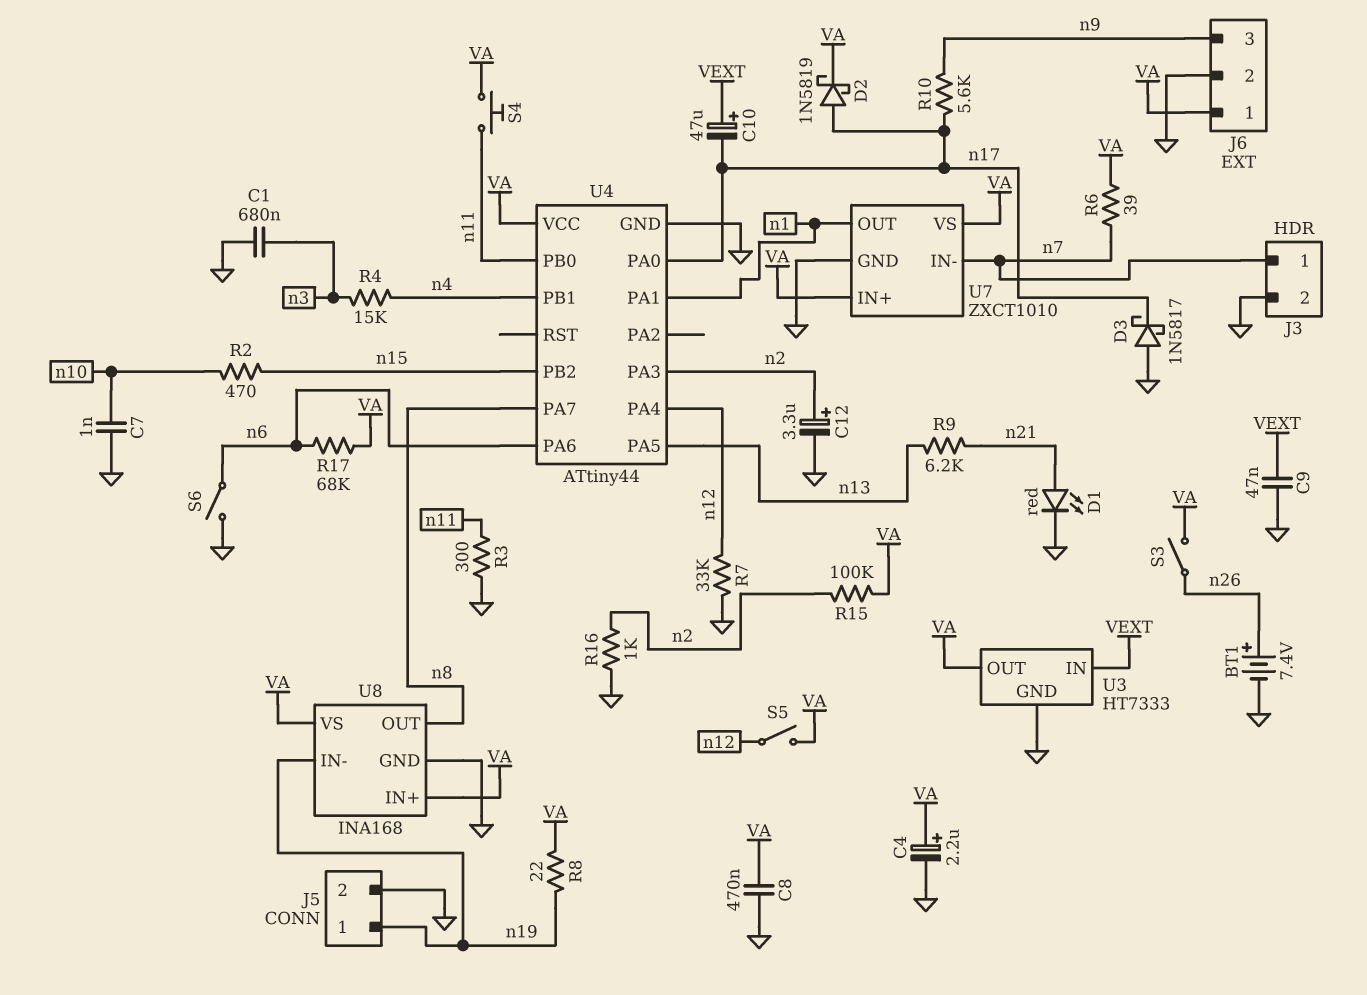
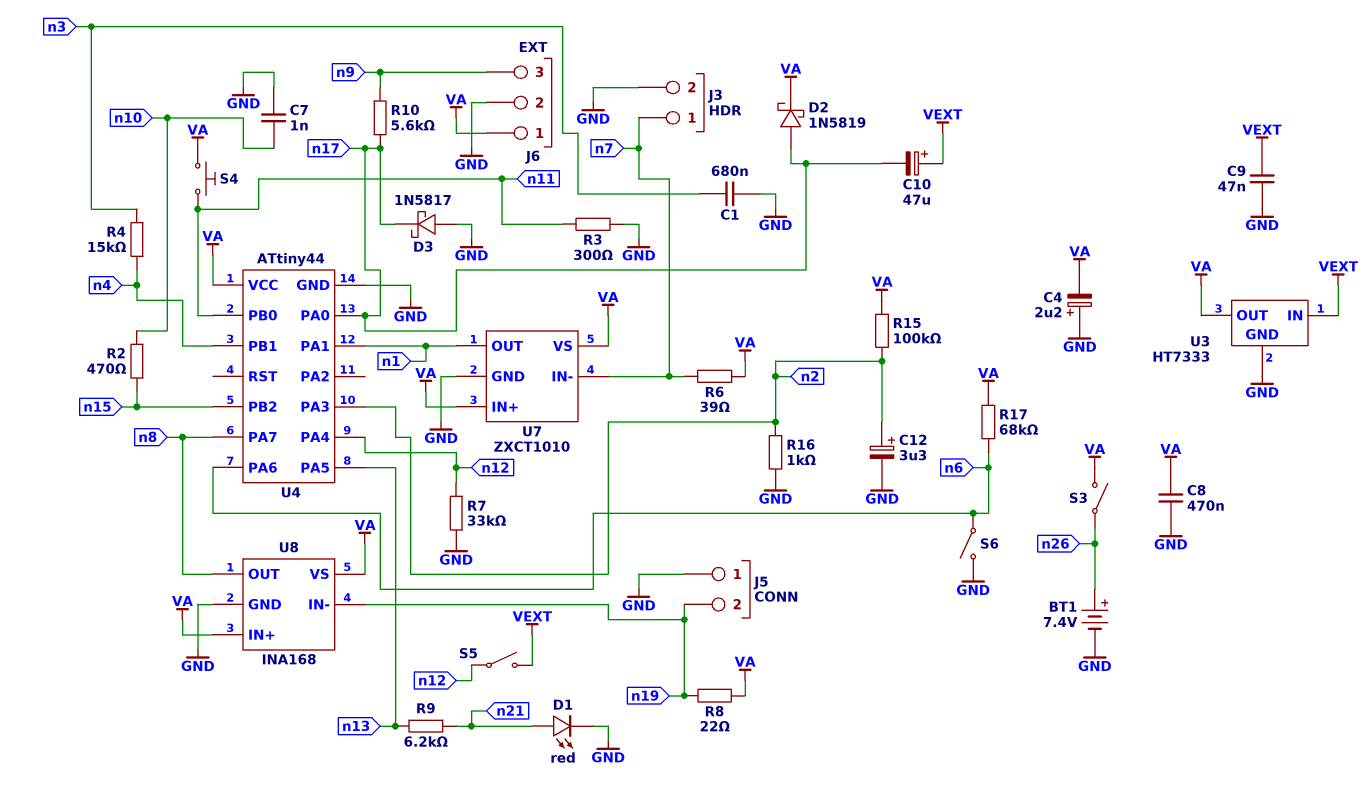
C4: 2.2uF (plus VA, minus GND) -> 2.2uF (plus GND, minus VA)
J5 pin 1: n19 -> GND
J5 pin 2: GND -> n19
S5: switch (VA, n12) -> switch (VEXT, n12)

